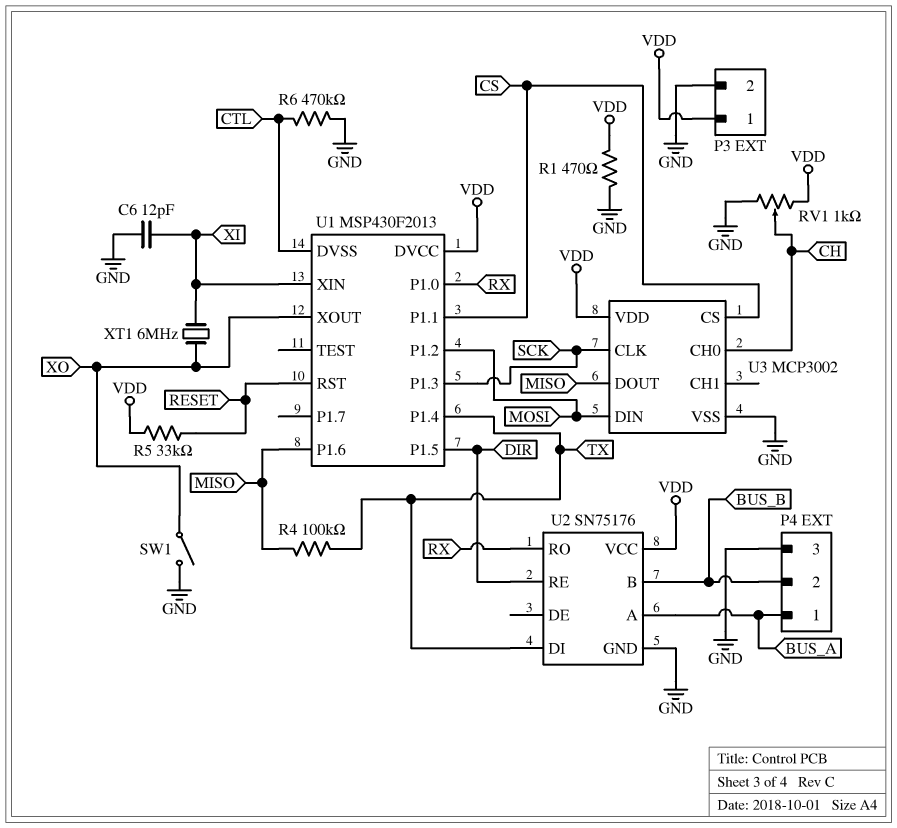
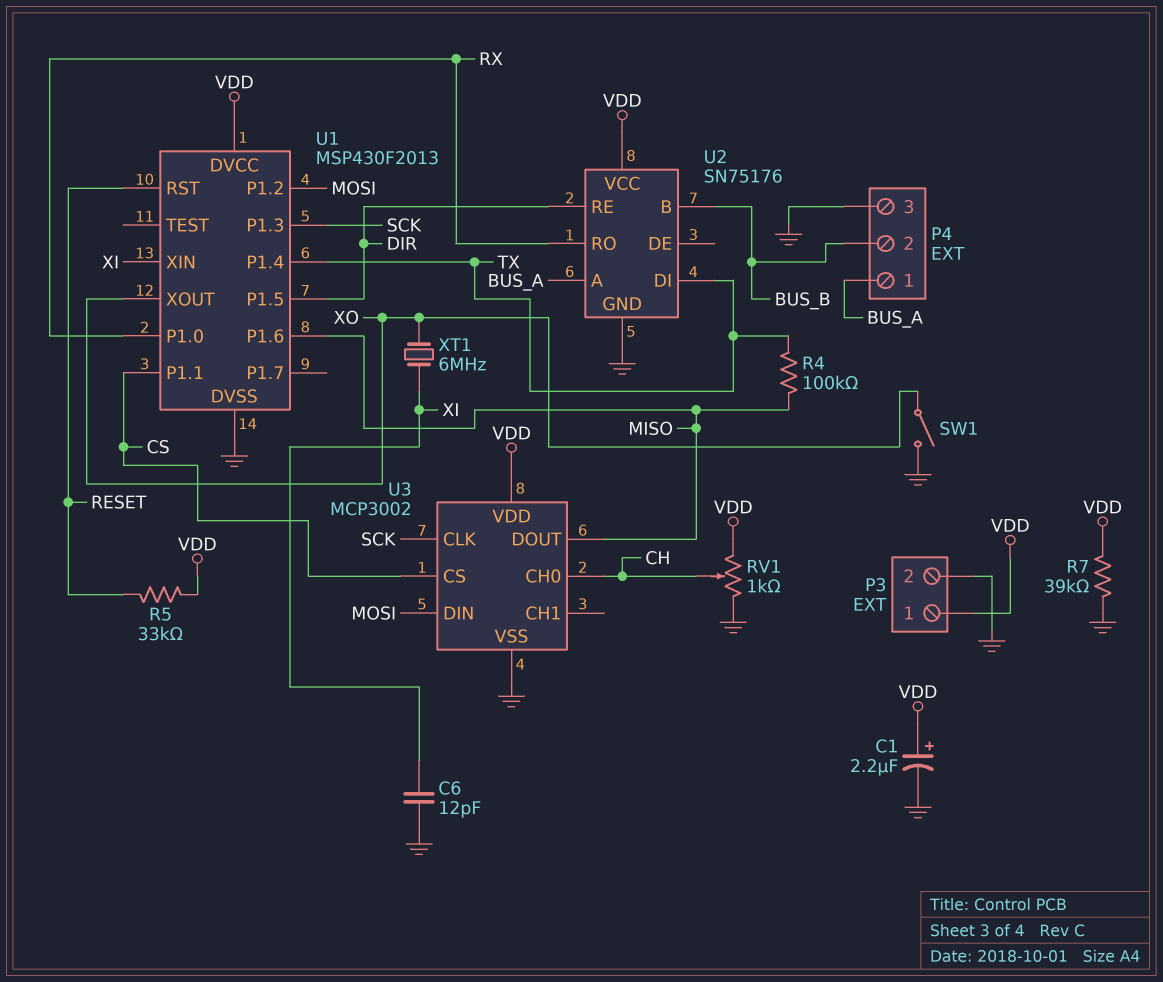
C1: none -> 2.2uF (plus VDD, minus GND)
R1: 470 (GND, VDD) -> none
R6: 470k (CTL, GND) -> none
R7: none -> 39k (GND, VDD)
U1 pin DVSS: CTL -> GND

